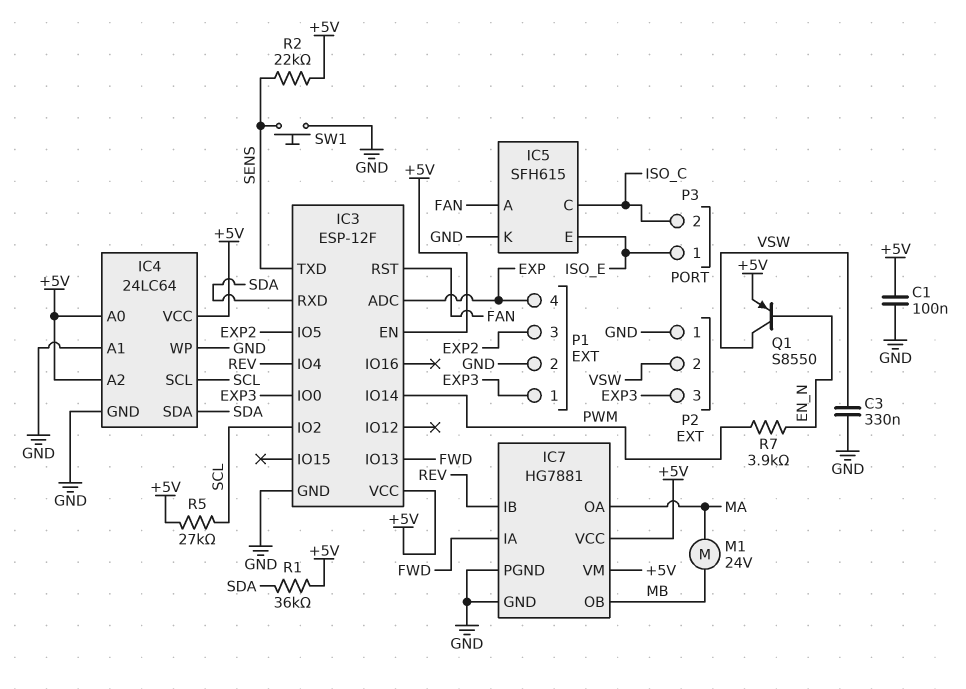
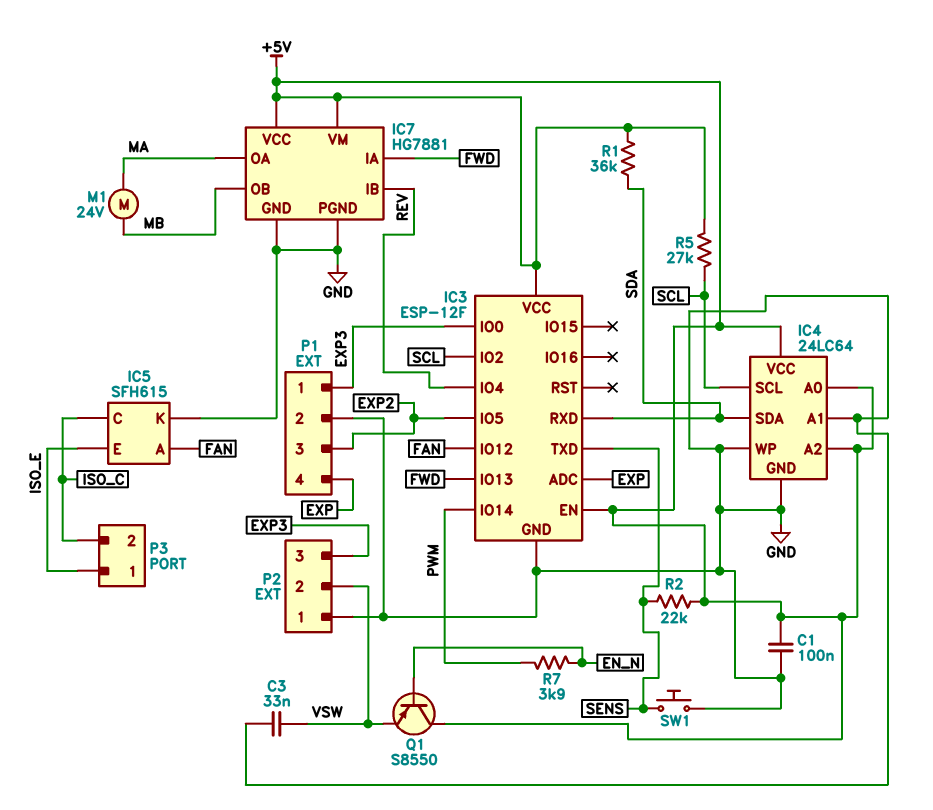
C3: 330nF (GND, VSW) -> 33nF (GND, VSW)
IC3 pin IO12: none -> FAN
IC3 pin RST: FAN -> none
Q1: PNP S8550 (B EN_N, C VSW, E +5V) -> PNP S8550 (B EN_N, C +5V, E VSW)

